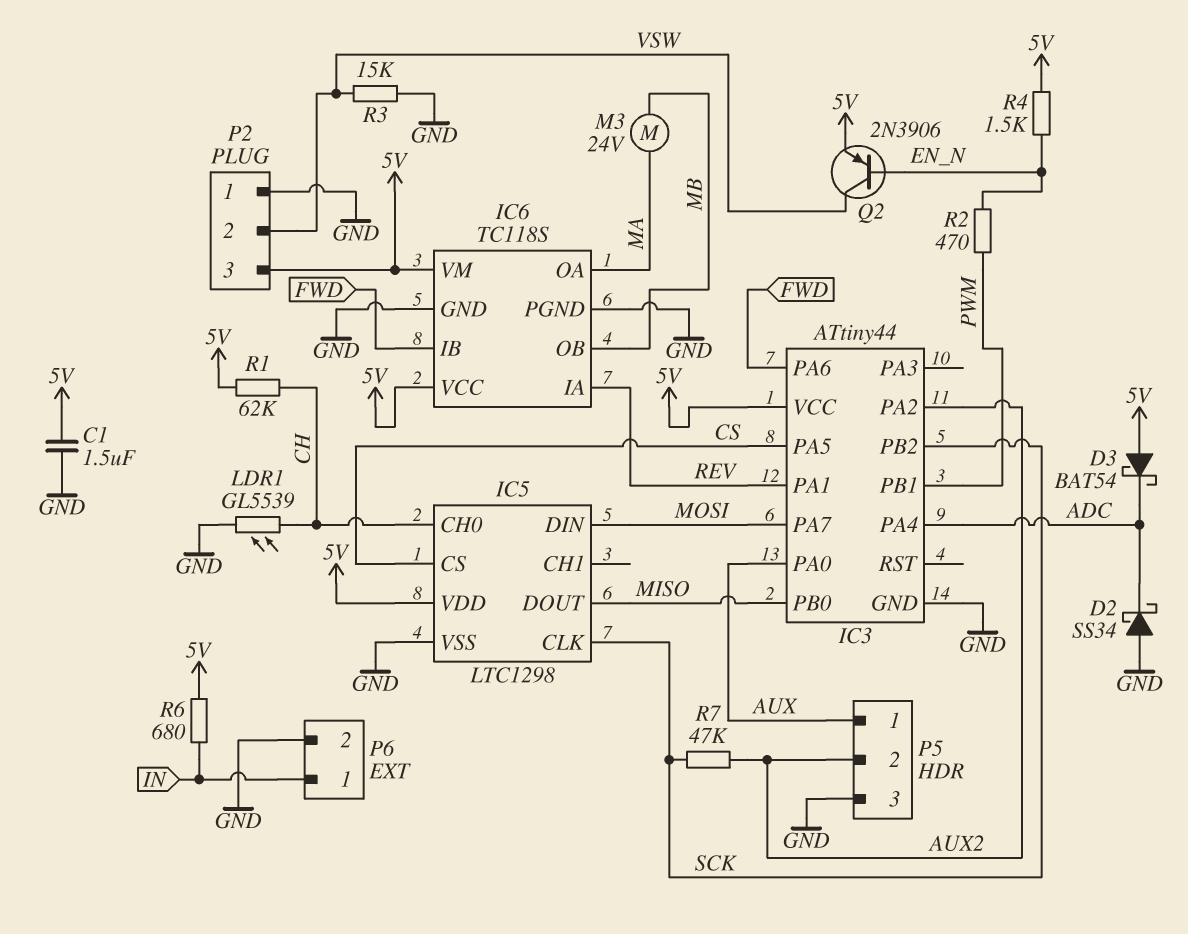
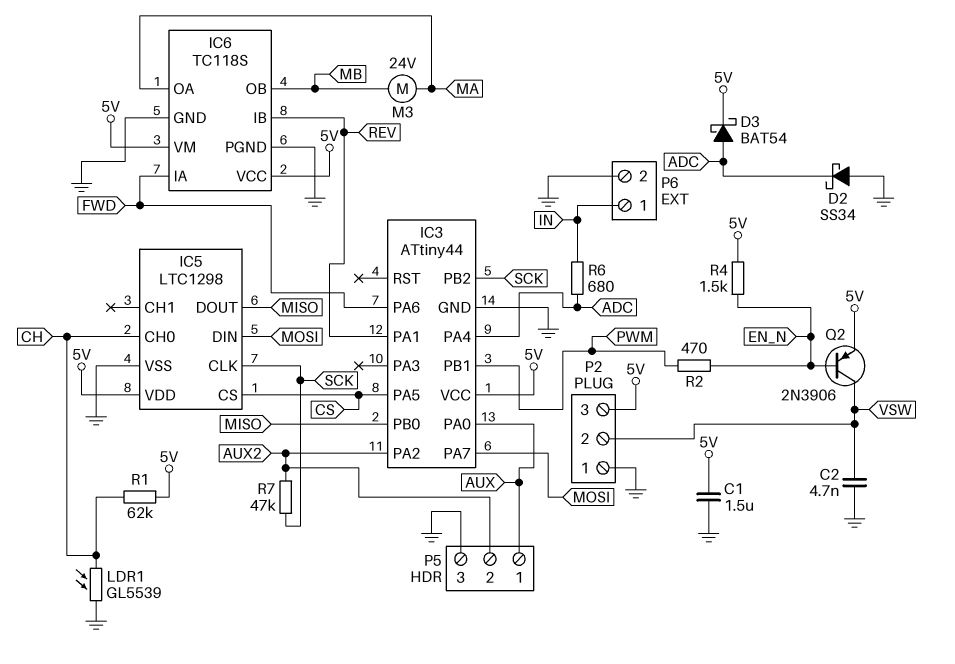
C2: none -> 4.7nF (GND, VSW)
D3: schottky BAT54 (A 5V, K ADC) -> schottky BAT54 (A ADC, K 5V)
IC6 pin IA: REV -> FWD
IC6 pin IB: FWD -> REV
R3: 15k (GND, VSW) -> none
R6: 680 (5V, IN) -> 680 (ADC, IN)

